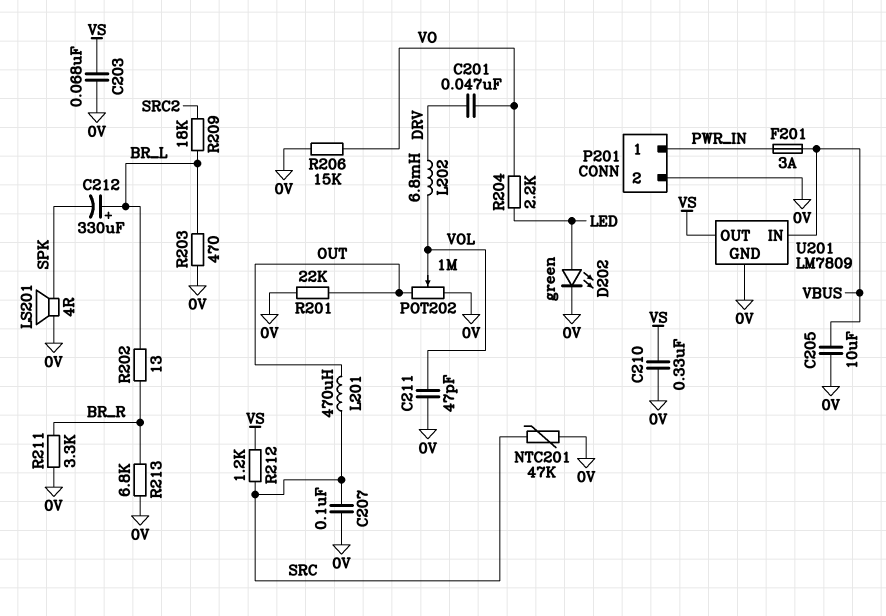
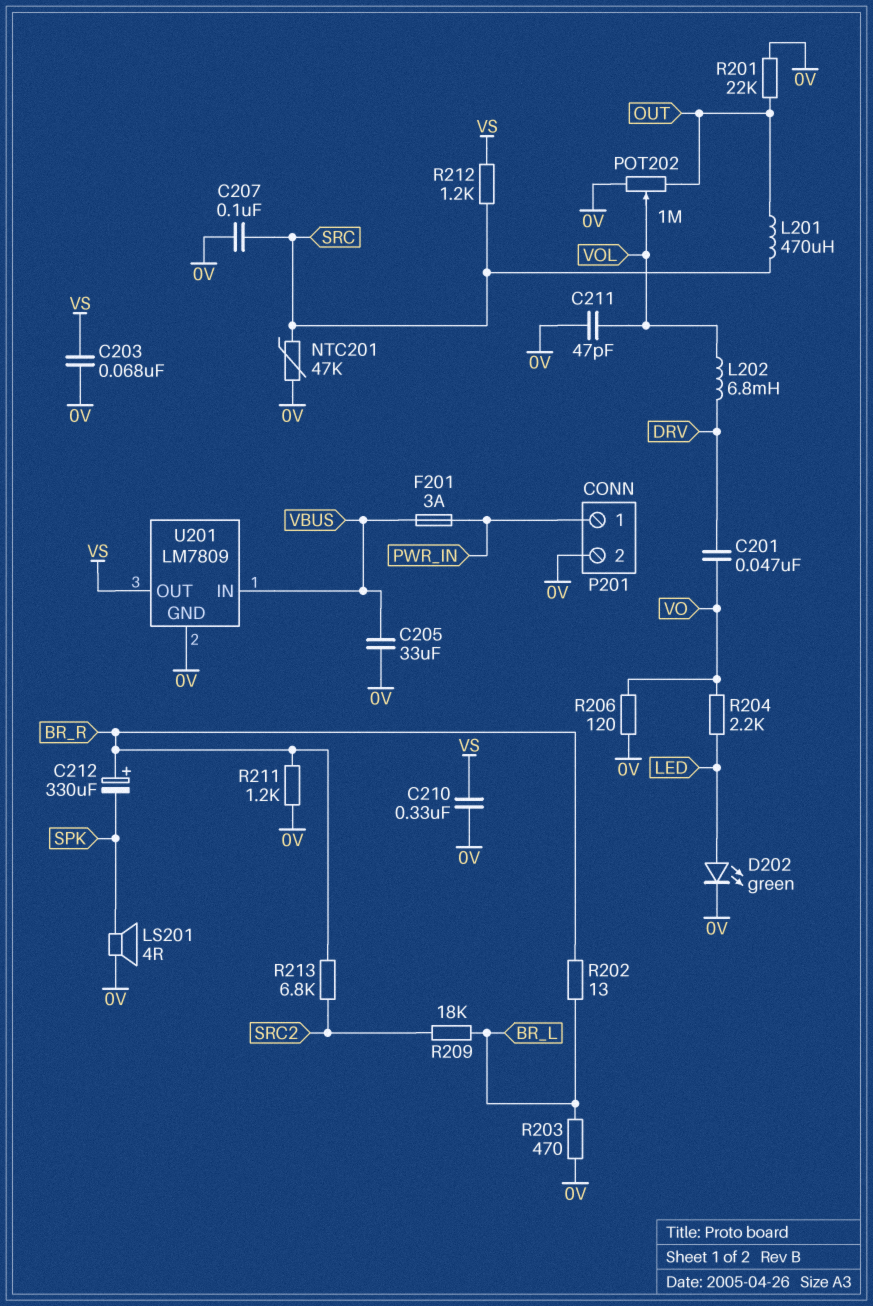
C205: 10uF (0V, VBUS) -> 33uF (0V, VBUS)
C212: 330uF (plus BR_L, minus SPK) -> 330uF (plus BR_R, minus SPK)
R206: 15k (0V, VO) -> 120 (0V, VO)
R211: 3.3k (0V, BR_R) -> 1.2k (0V, BR_R)
R213: 6.8k (0V, BR_R) -> 6.8k (BR_R, SRC2)

